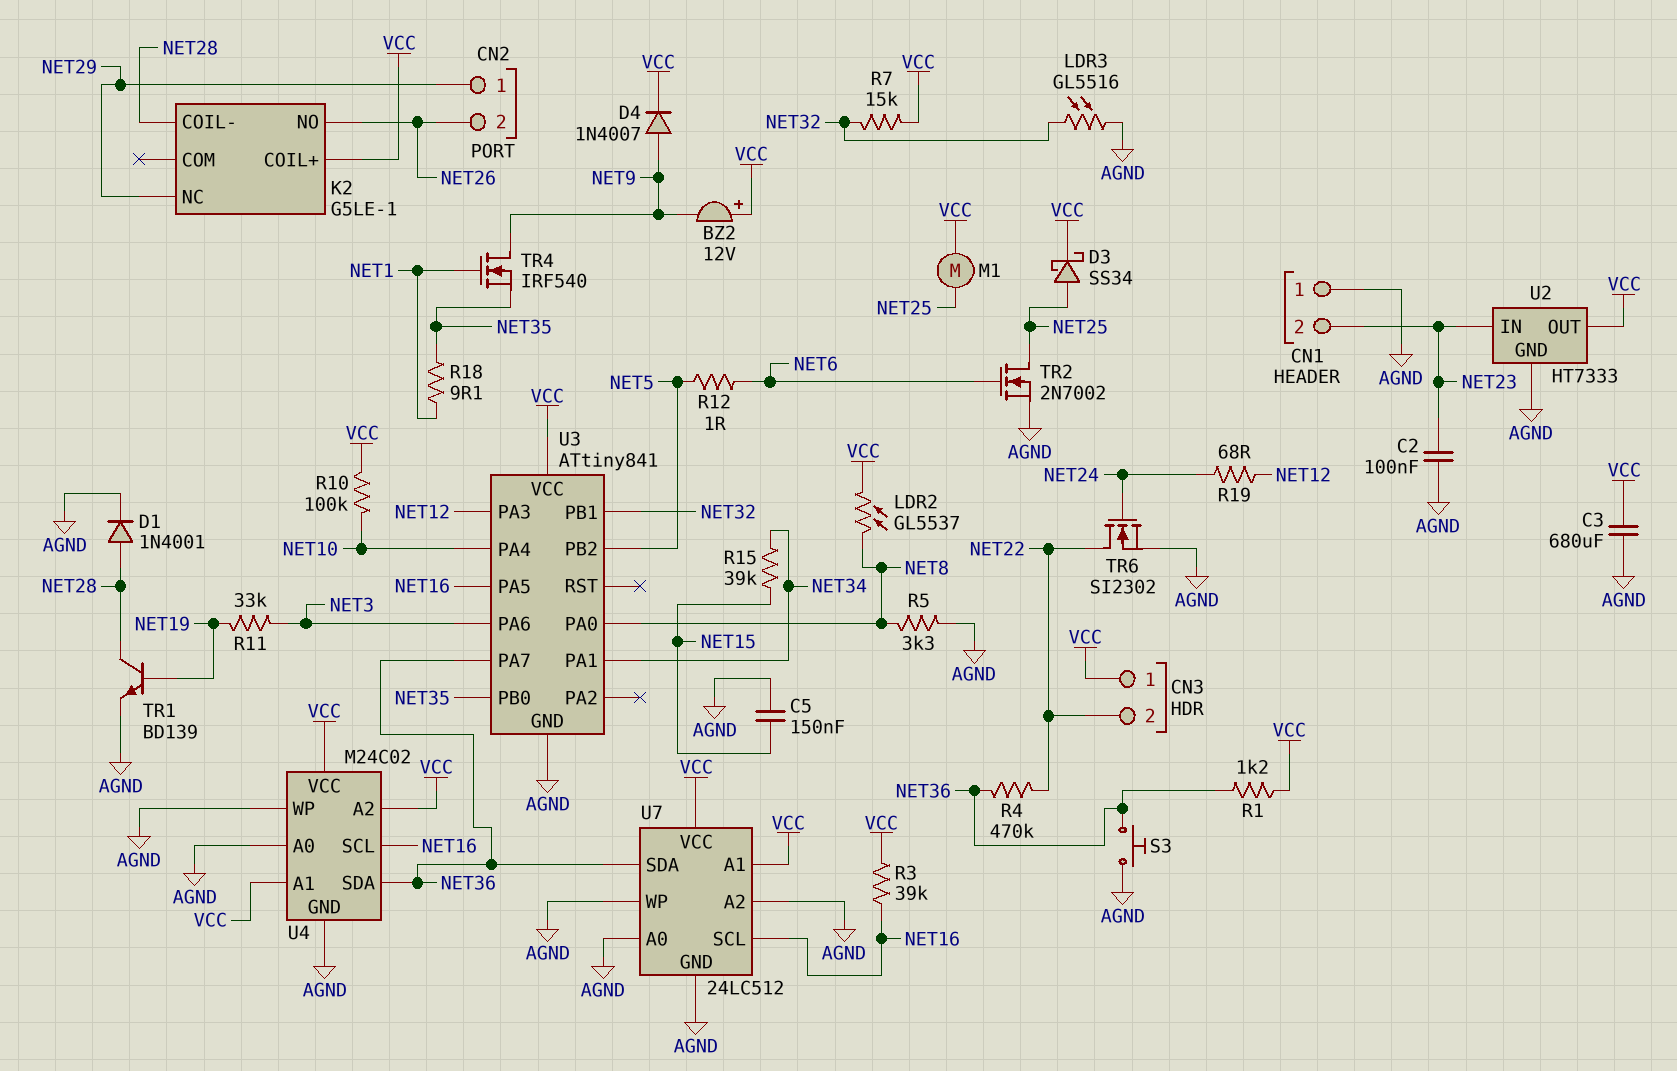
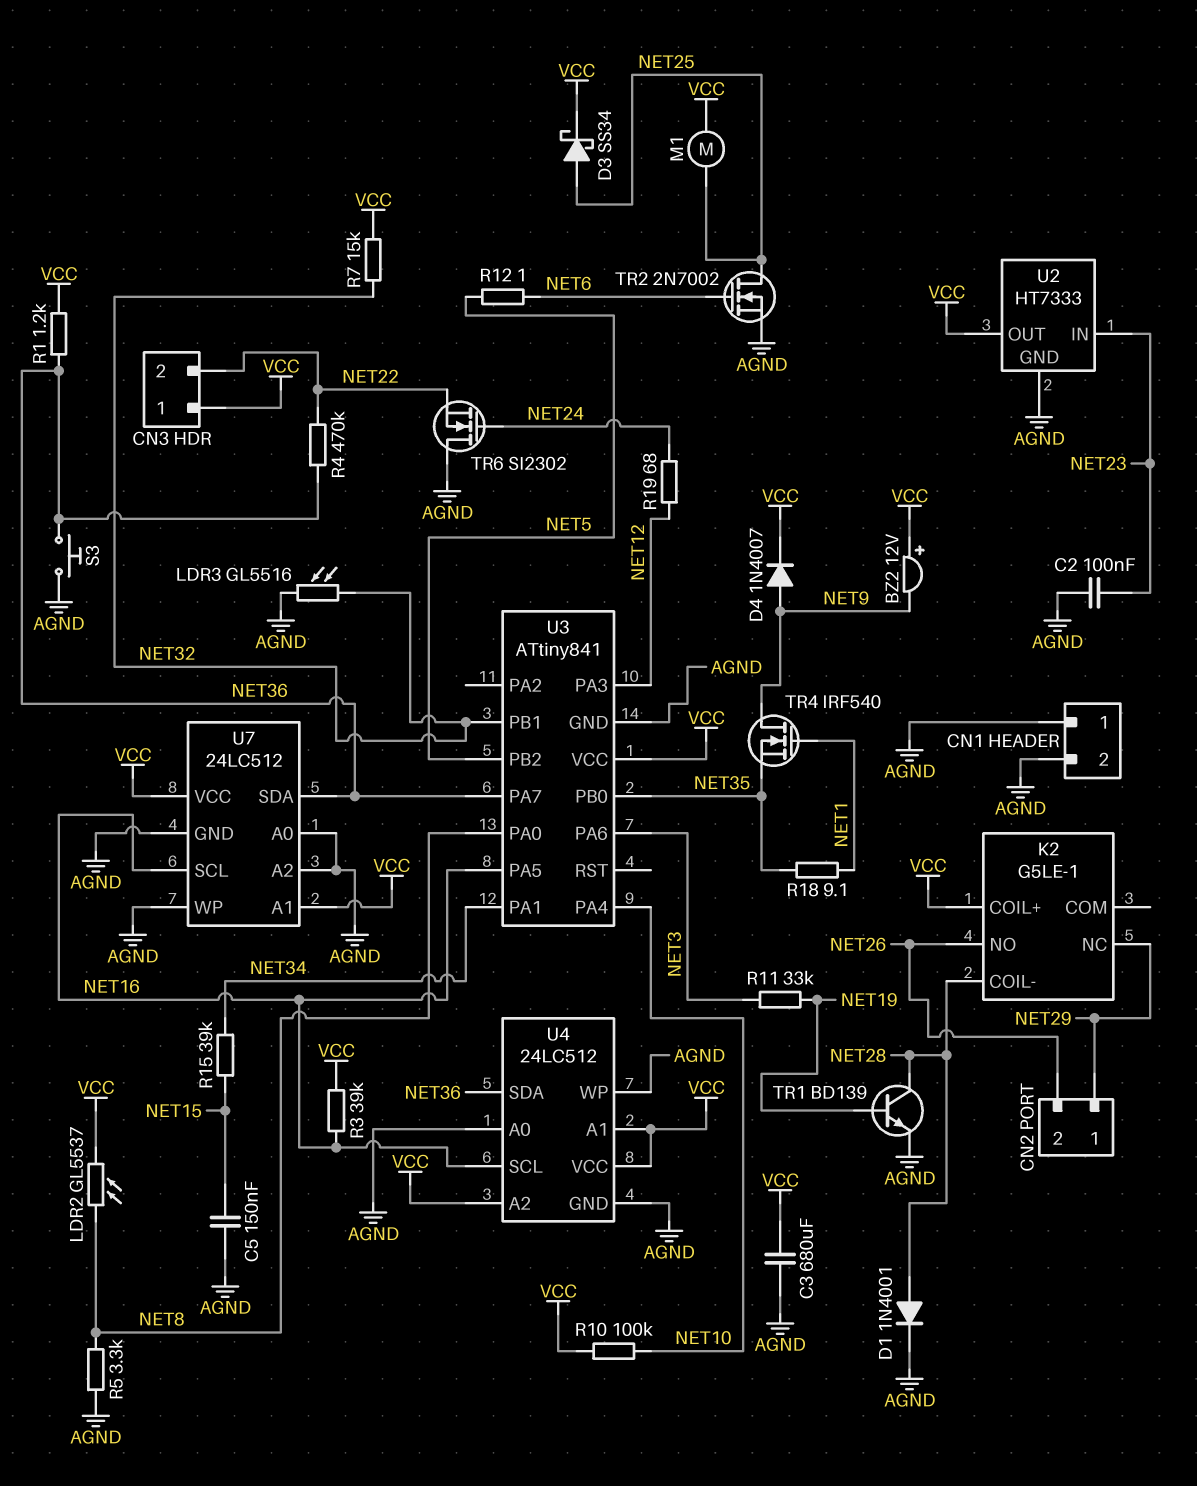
CN1 pin 2: NET23 -> AGND
TR6: NMOS SI2302 (G NET24, D NET22, S AGND) -> NMOS SI2302 (G NET24, D AGND, S NET22)
U4: M24C02 -> 24LC512

